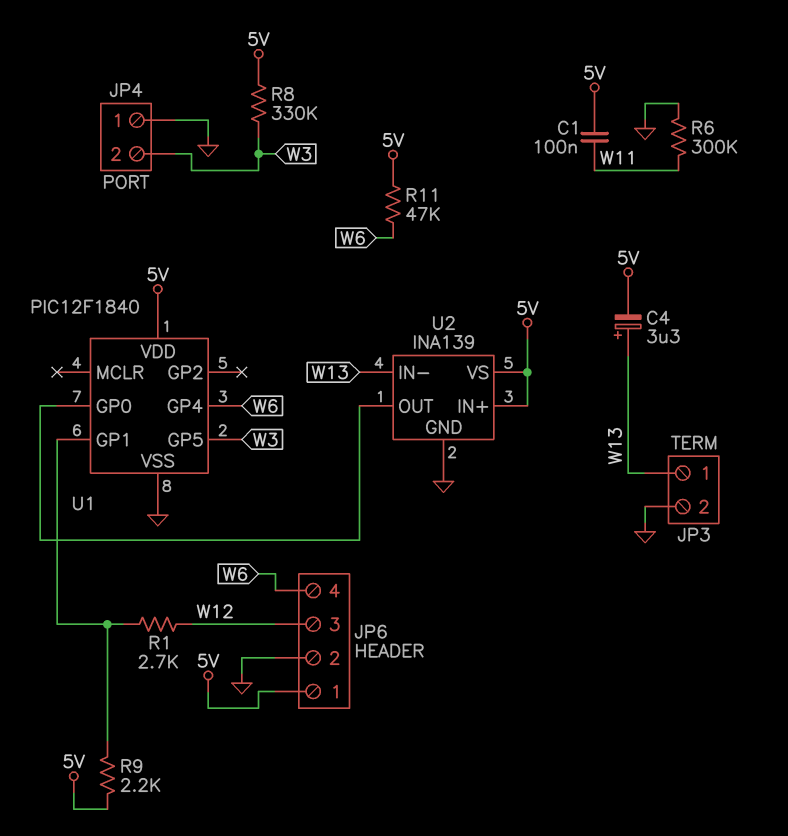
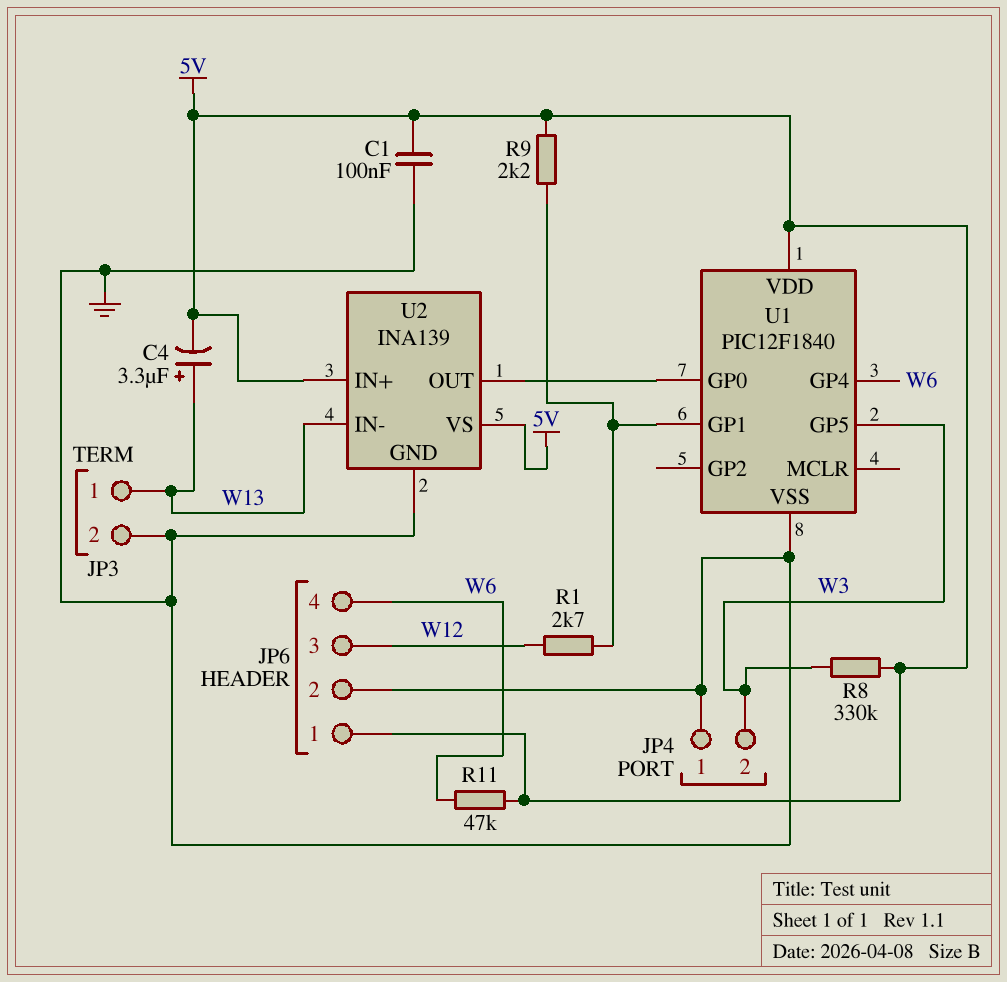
C1: 100nF (5V, W11) -> 100nF (5V, GND)
R6: 300k (GND, W11) -> none

